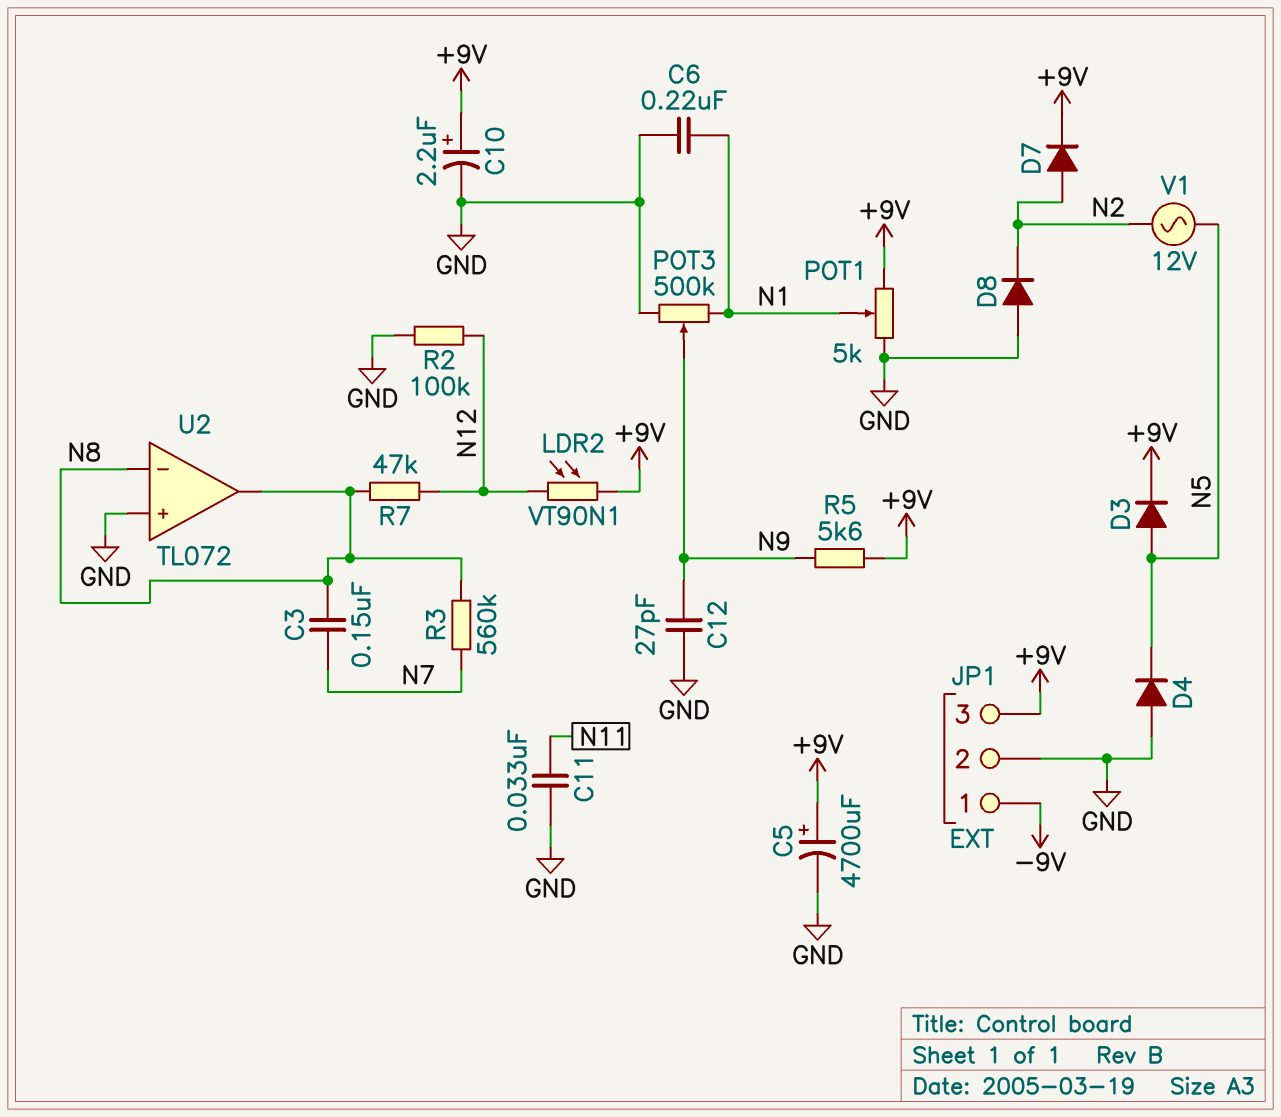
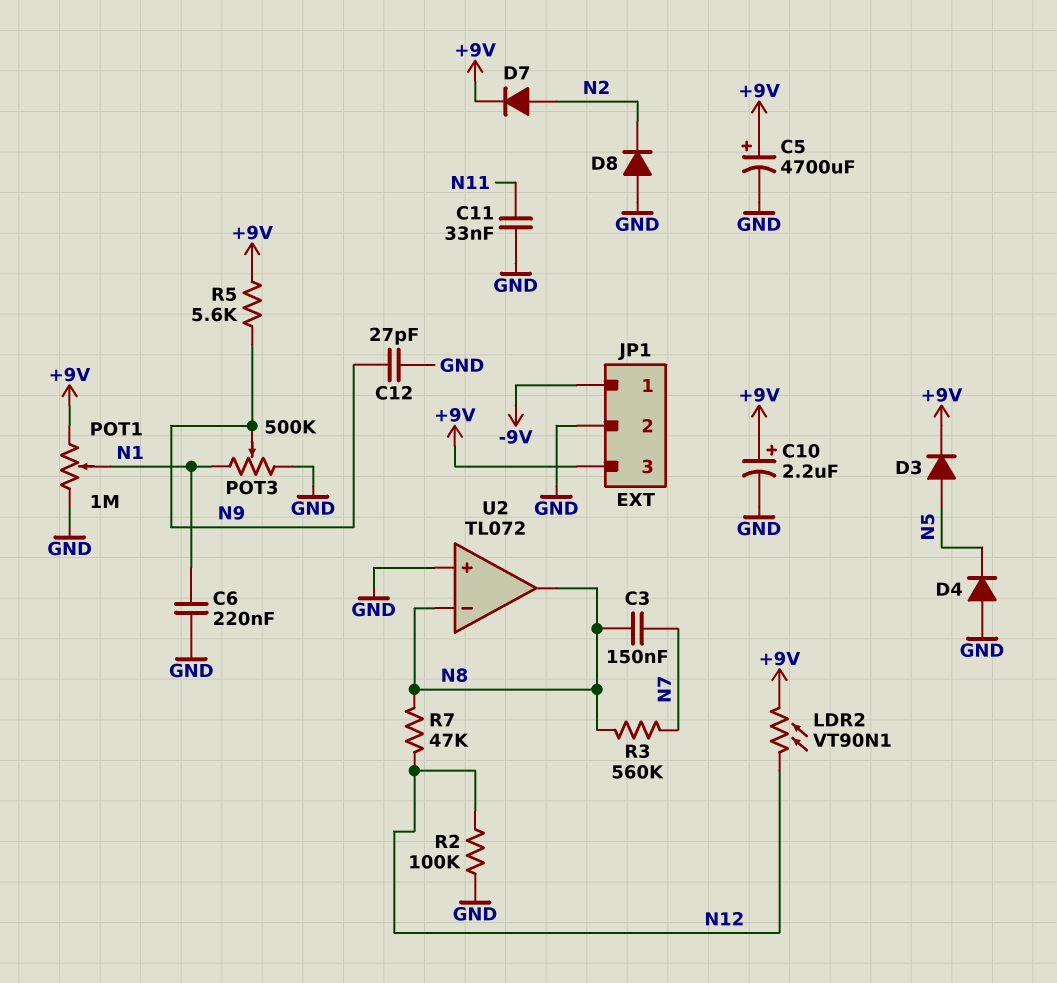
POT1: 5k (+9V, GND, wiper N1) -> 1M (+9V, GND, wiper N1)
V1: AC 12V (N2, N5) -> none

